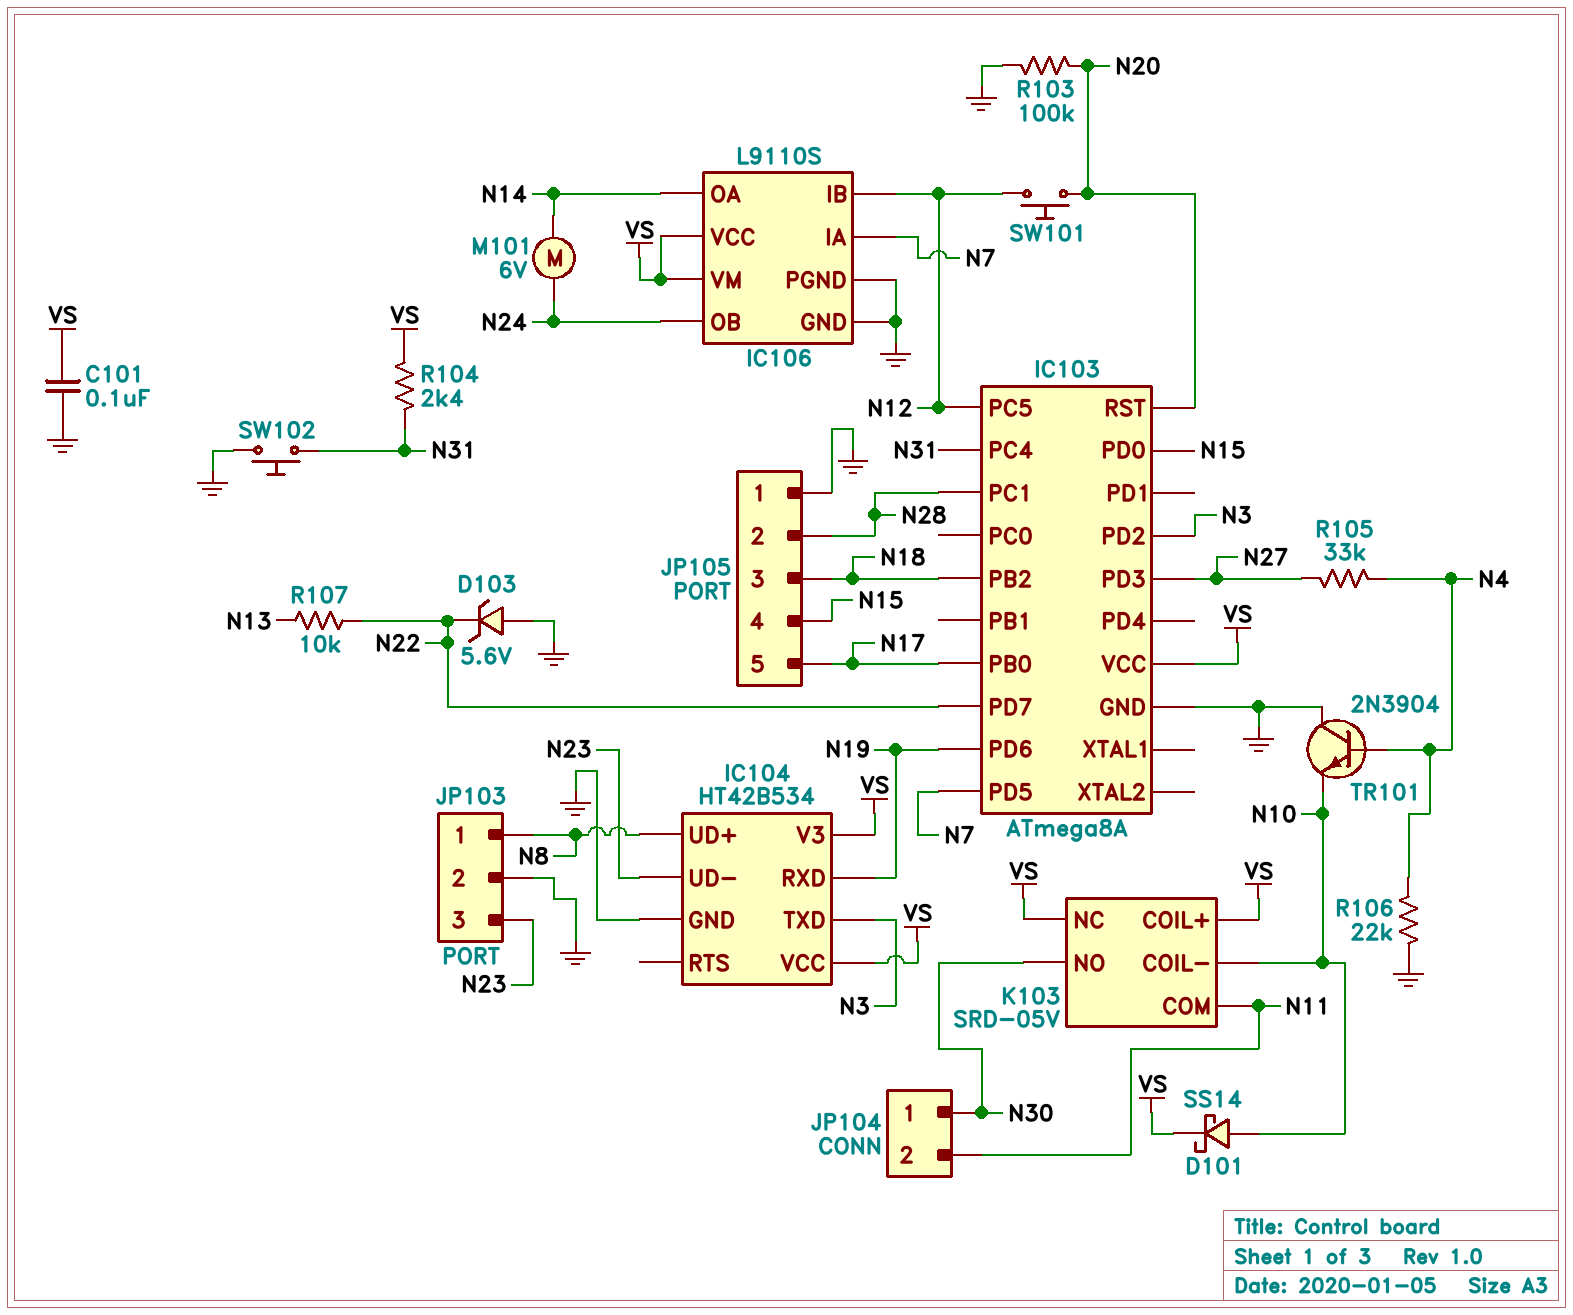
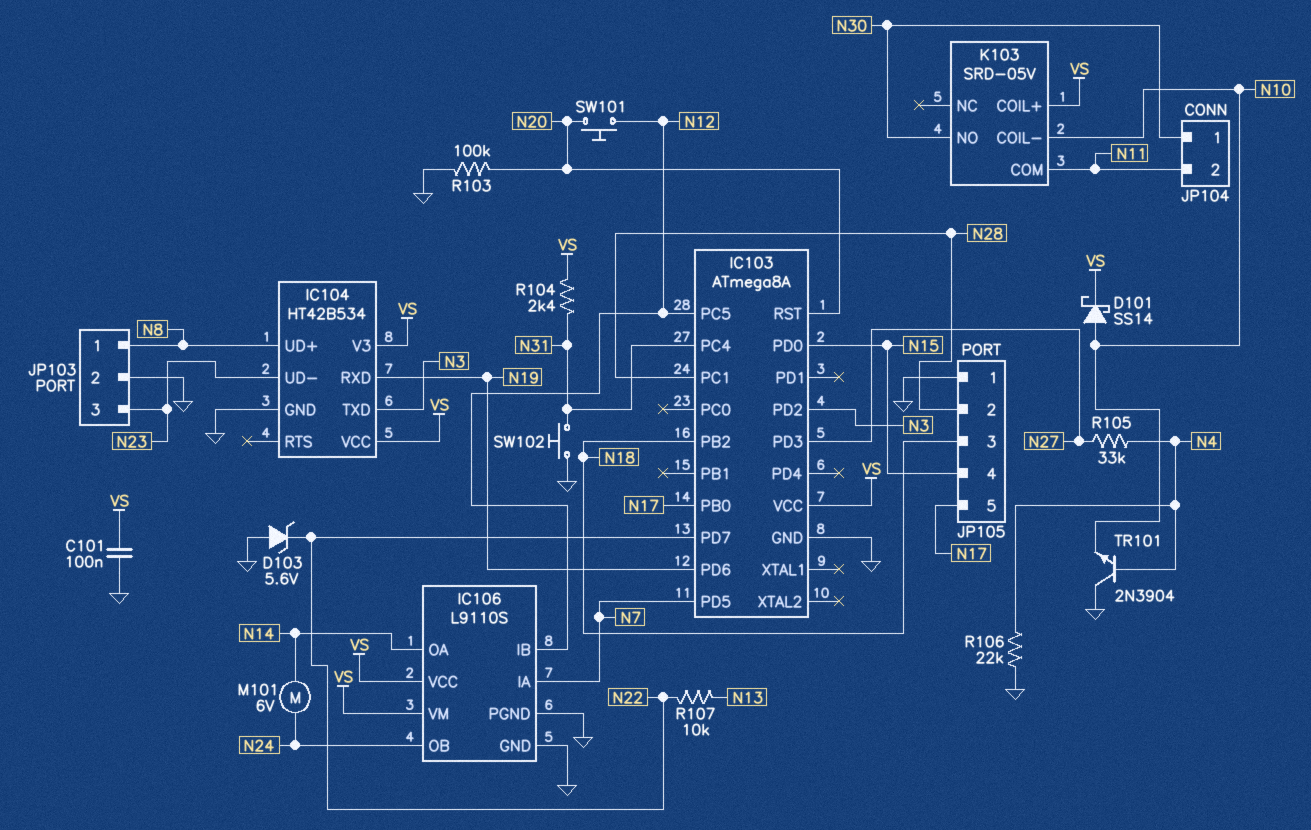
K103 pin NC: VS -> none

